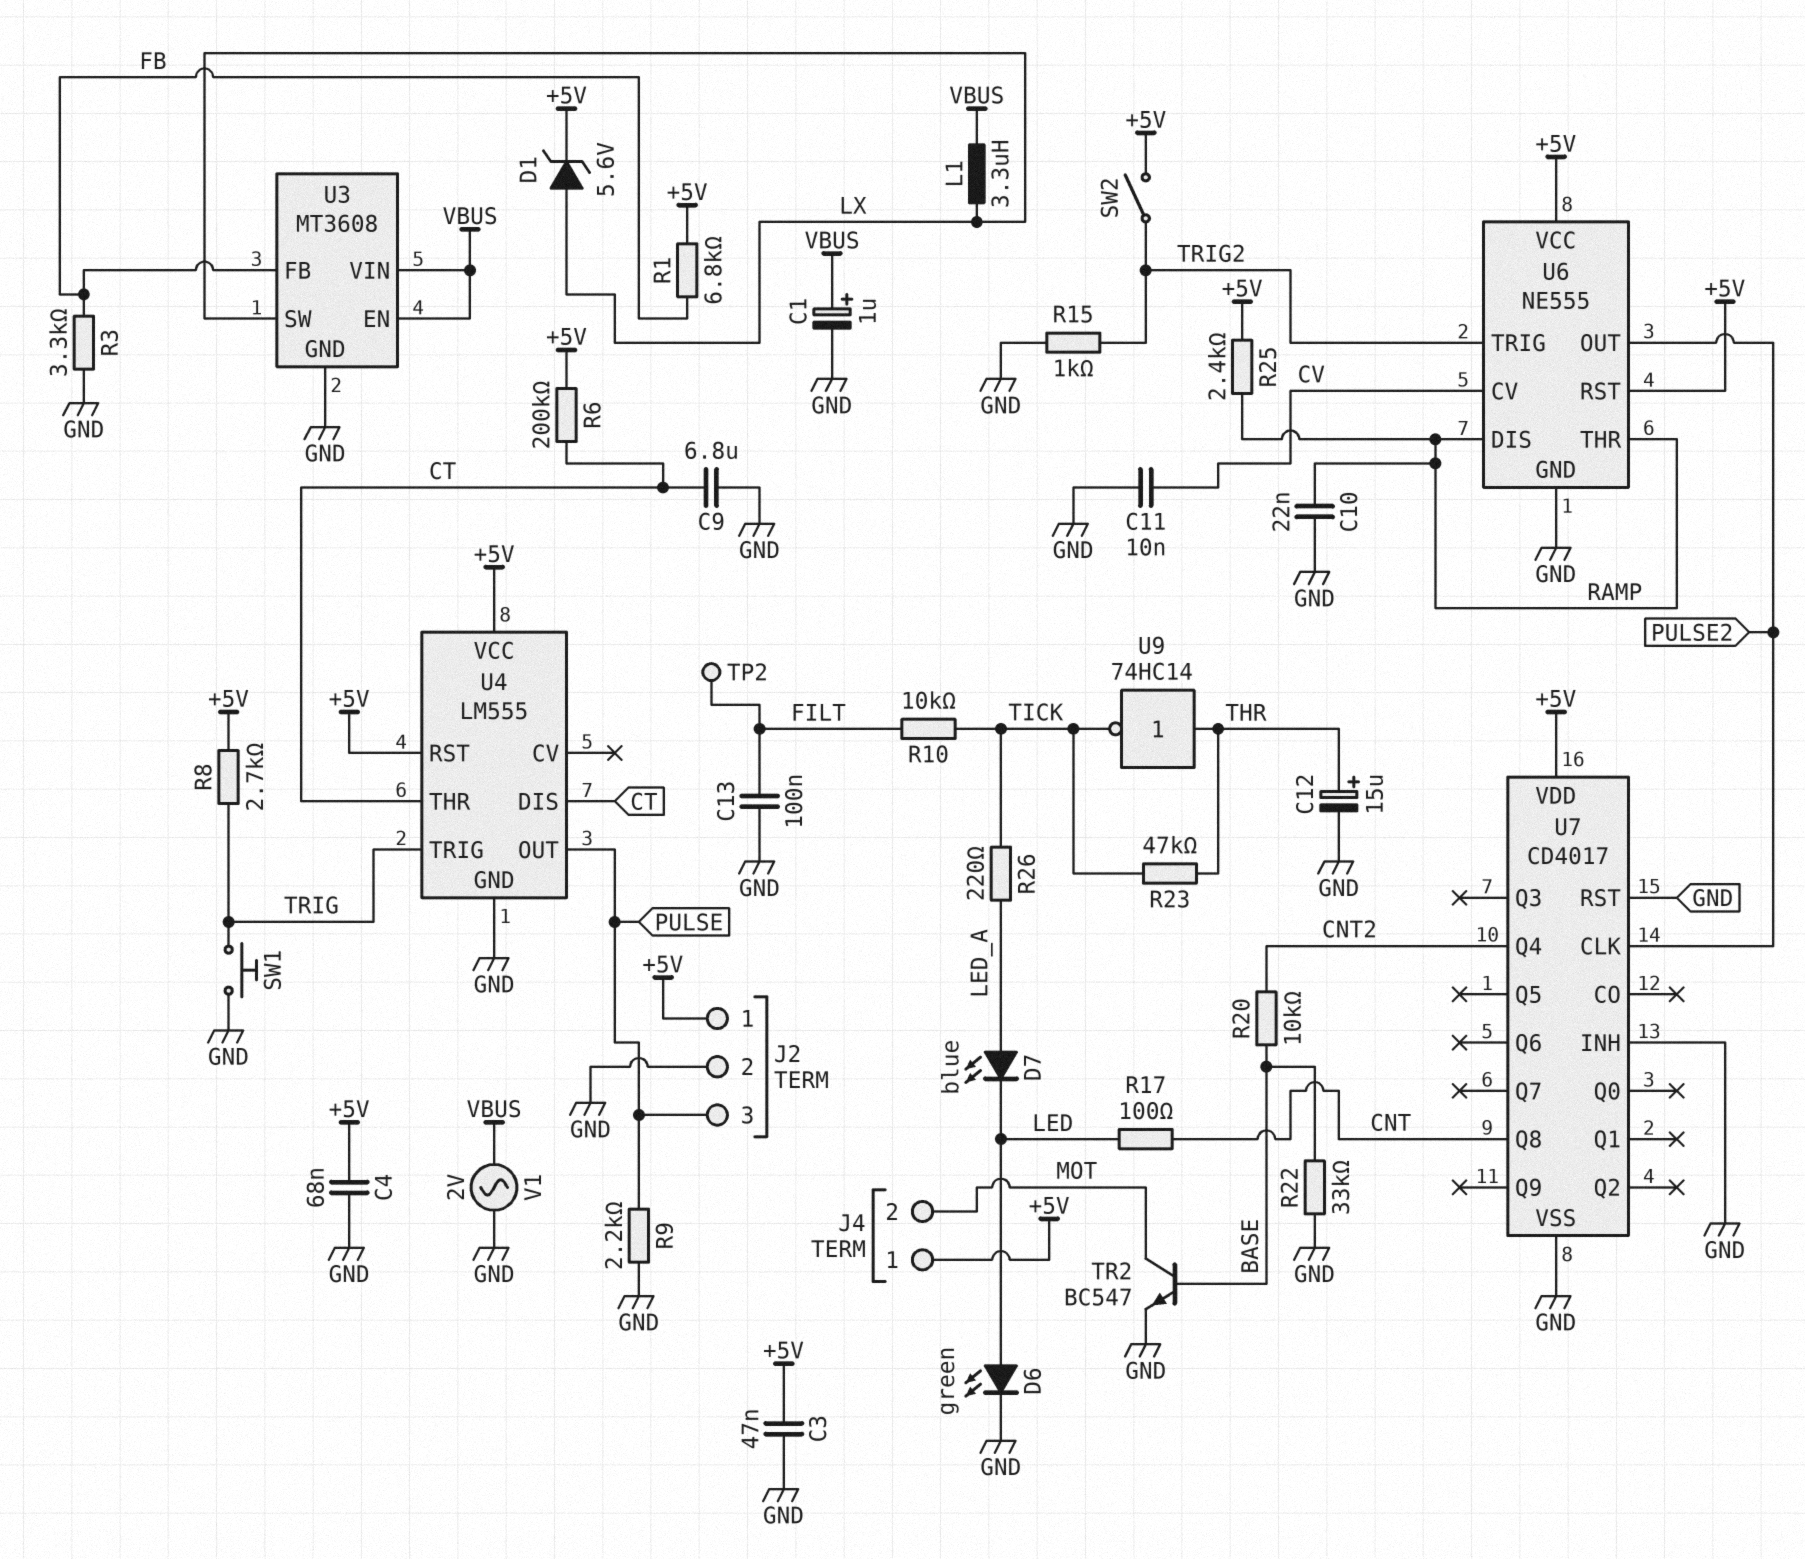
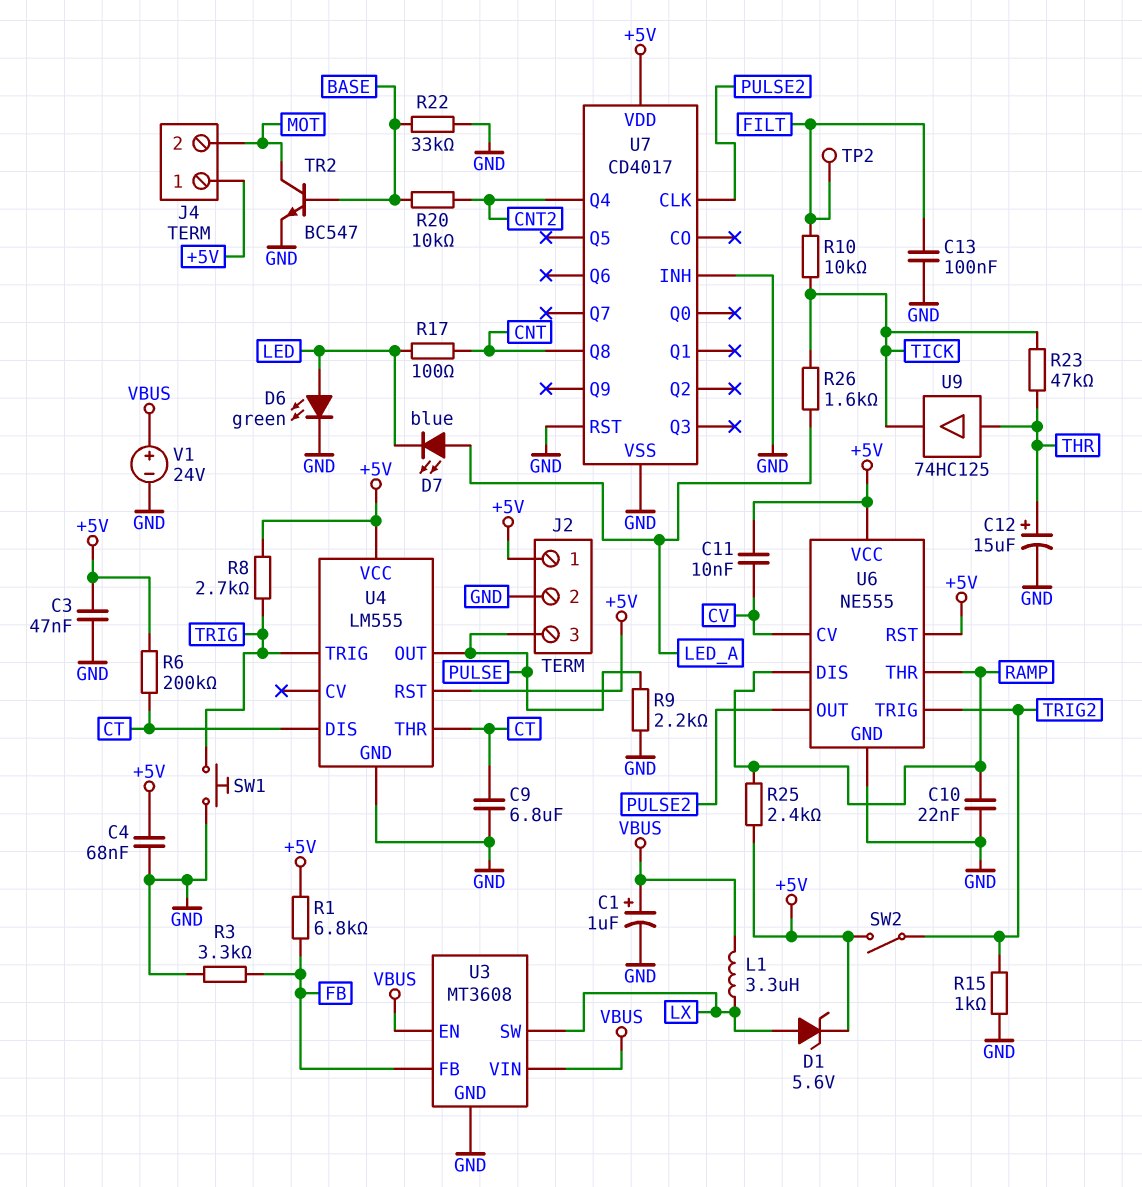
C11: 10nF (CV, GND) -> 10nF (+5V, CV)
R26: 220 (LED_A, TICK) -> 1.6k (LED_A, TICK)
U9: NOT 74HC14 (in THR, out TICK) -> buffer 74HC125 (in THR, out TICK)
V1: AC 2V (GND, VBUS) -> 24V (plus VBUS, minus GND)

